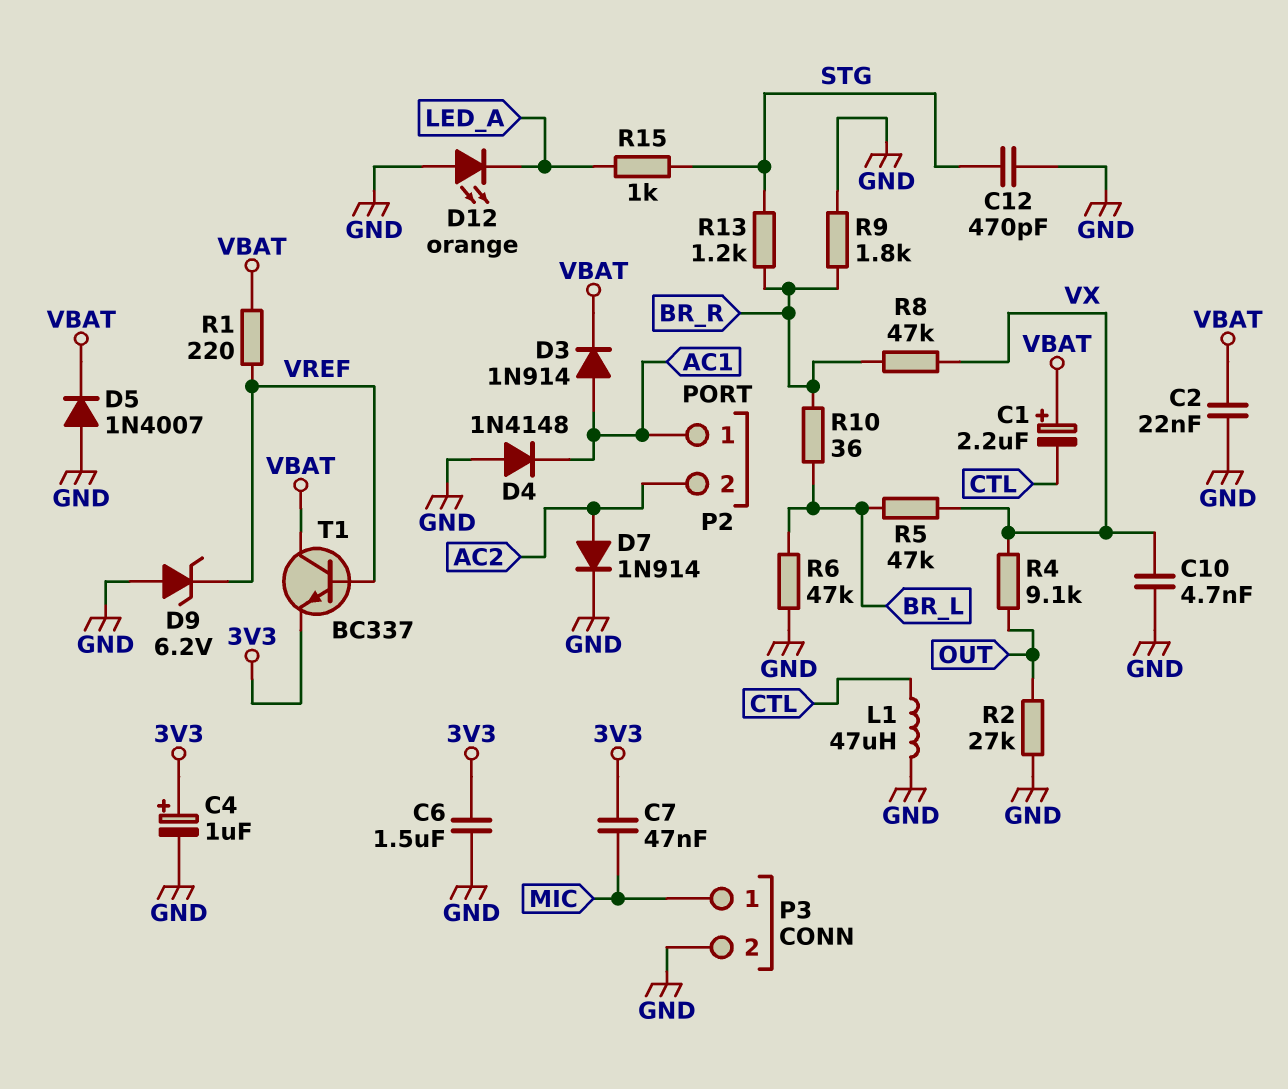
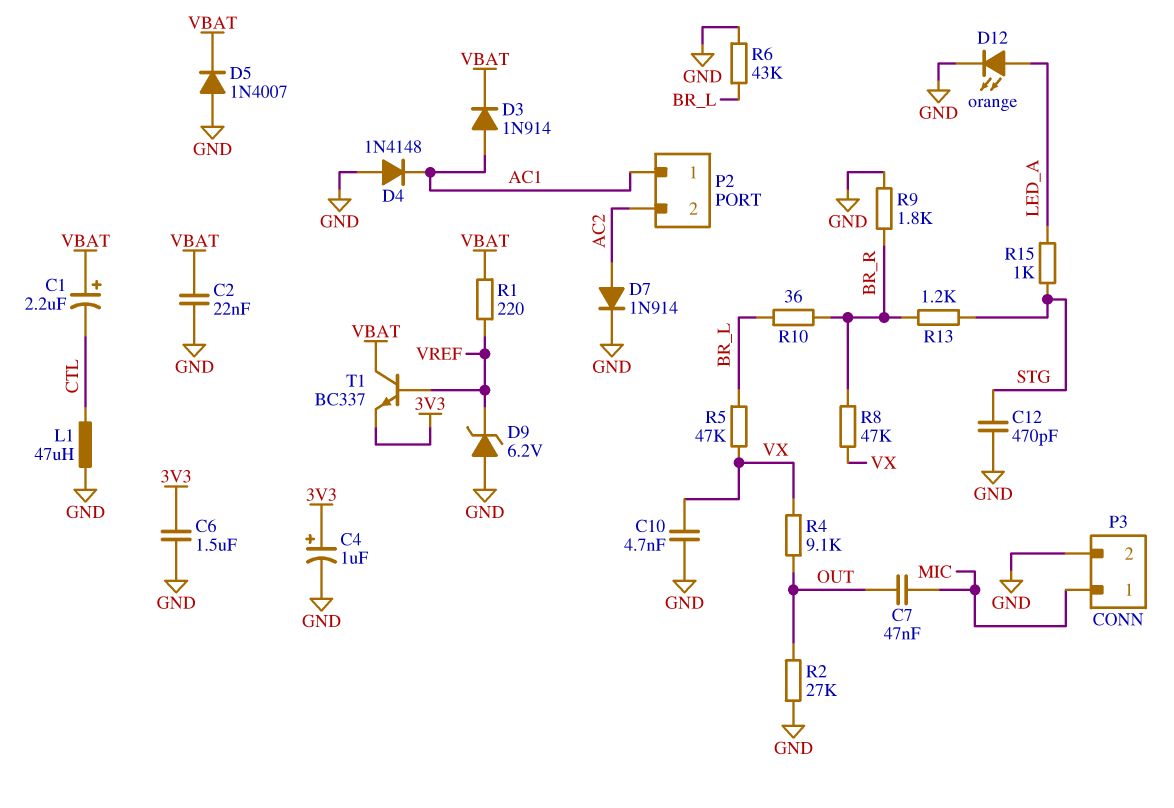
C7: 47nF (3V3, MIC) -> 47nF (MIC, OUT)
D12: LED orange (A GND, K LED_A) -> LED orange (A LED_A, K GND)
R6: 47k (BR_L, GND) -> 43k (BR_L, GND)

